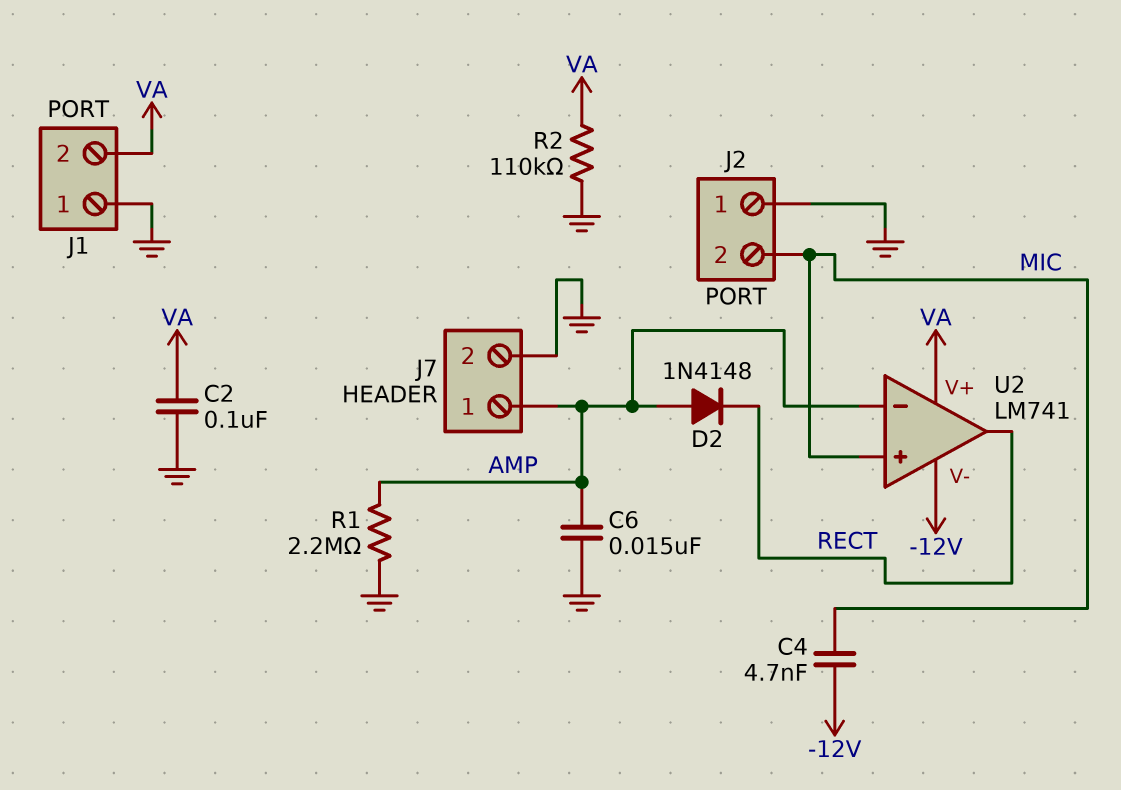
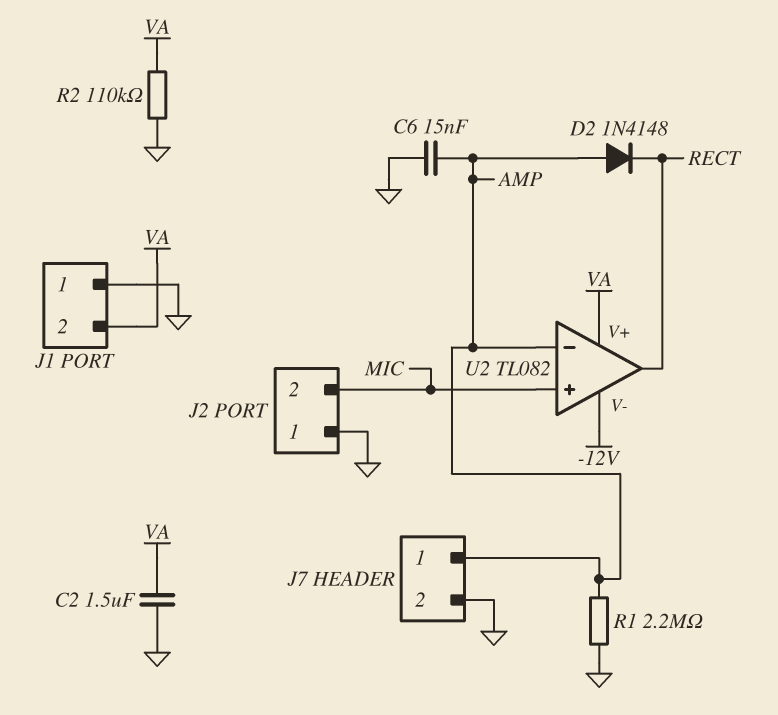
C2: 100nF (GND, VA) -> 1.5uF (GND, VA)
C4: 4.7nF (-12V, MIC) -> none
U2: LM741 -> TL082

